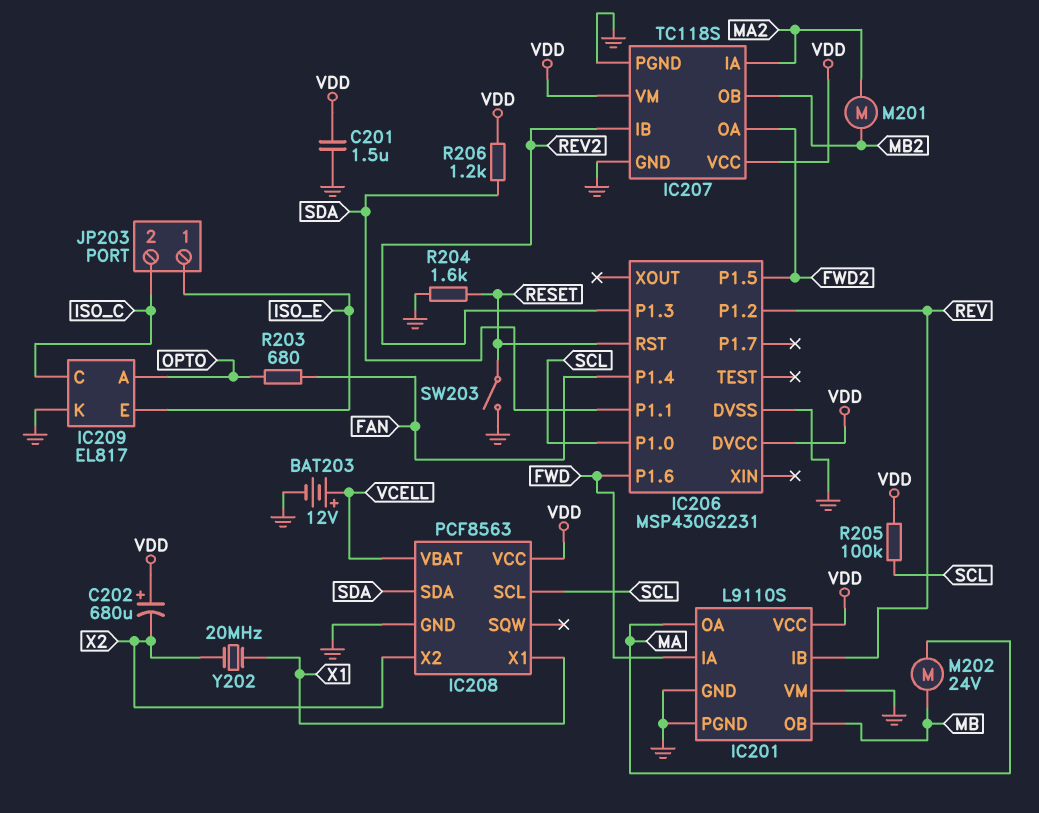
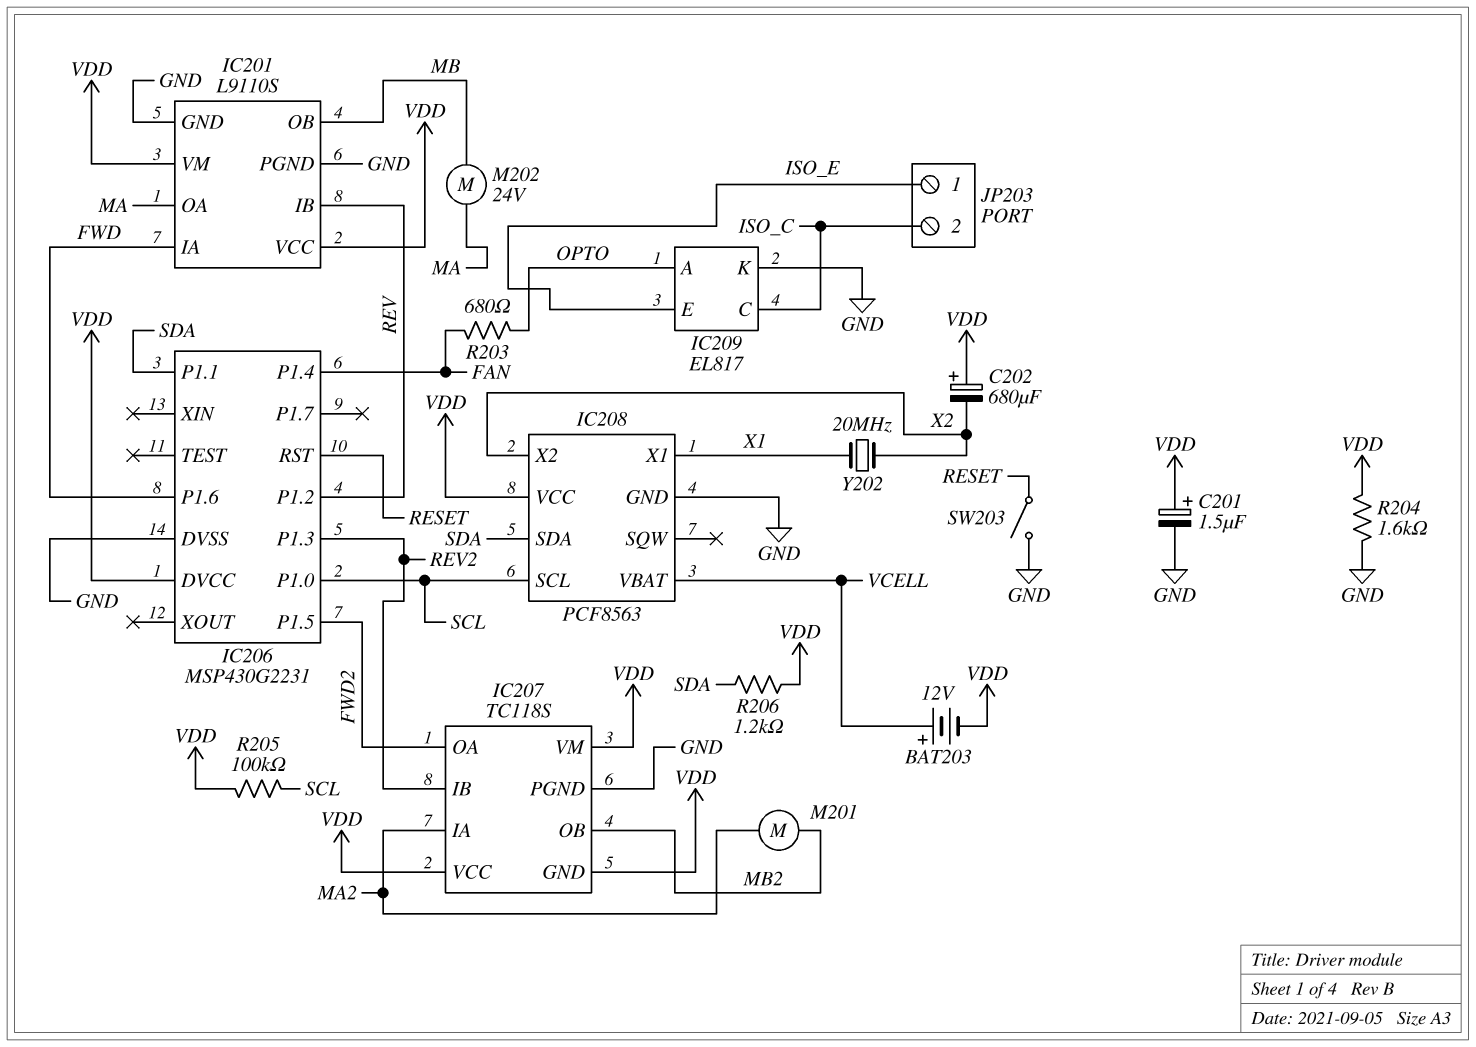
BAT203: 12V (plus VCELL, minus GND) -> 12V (plus VCELL, minus VDD)
C201: 1.5uF (GND, VDD) -> 1.5uF (plus VDD, minus GND)
IC201 pin VM: GND -> VDD
IC207 pin GND: GND -> VDD
R204: 1.6k (GND, RESET) -> 1.6k (GND, VDD)

